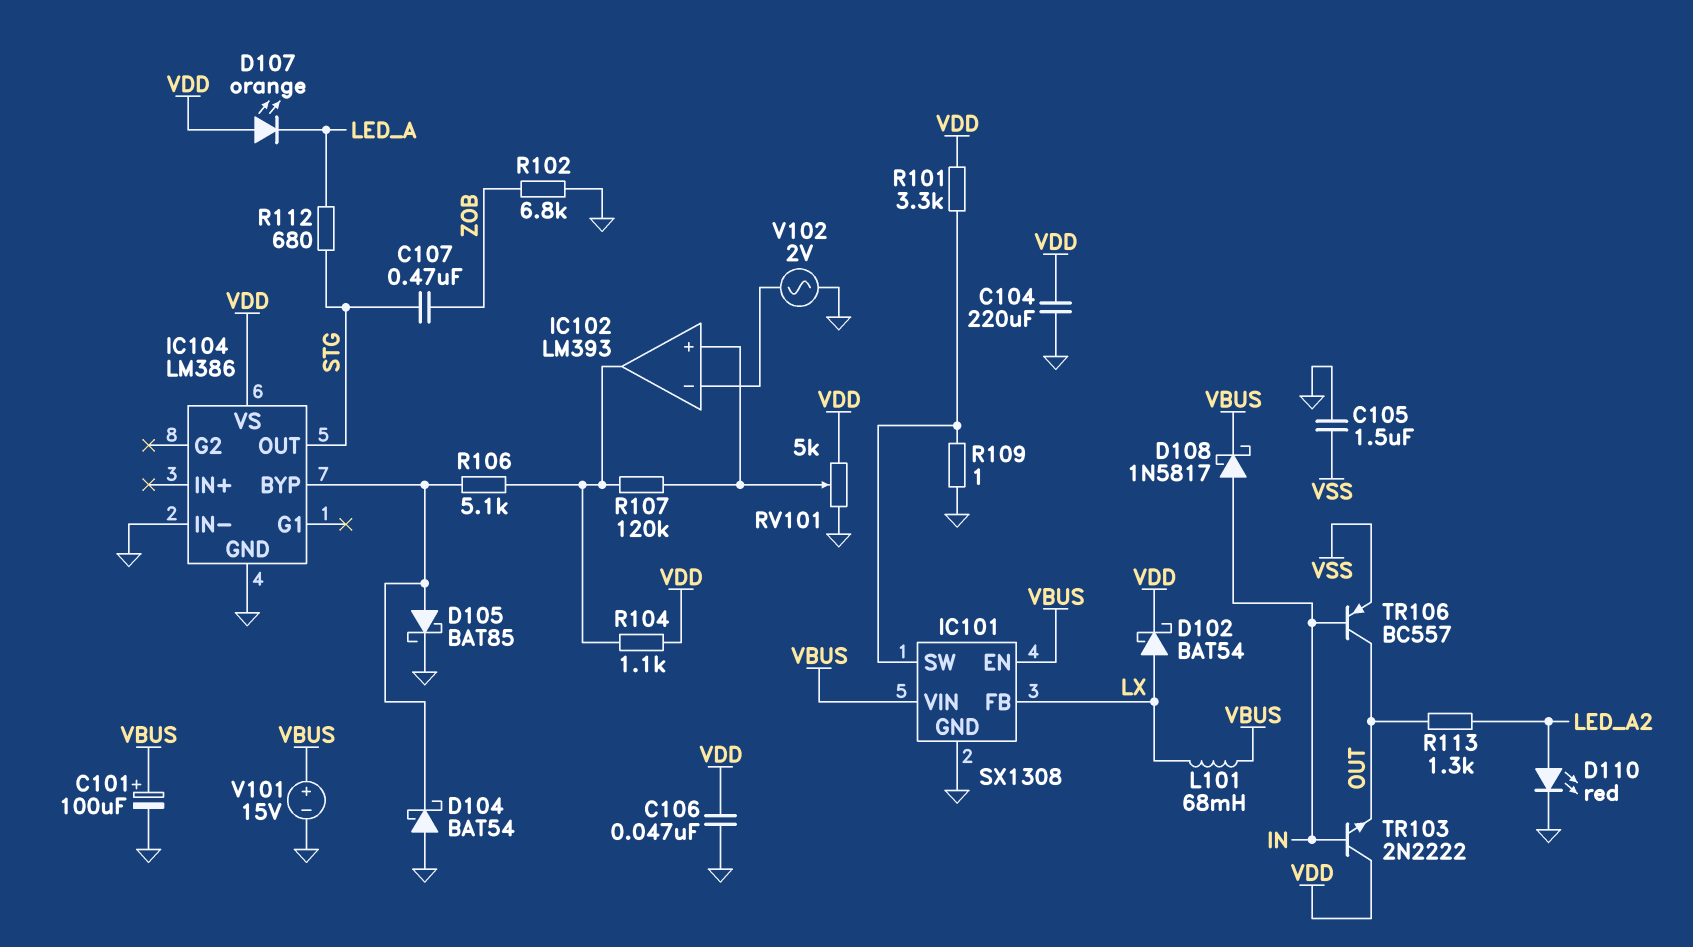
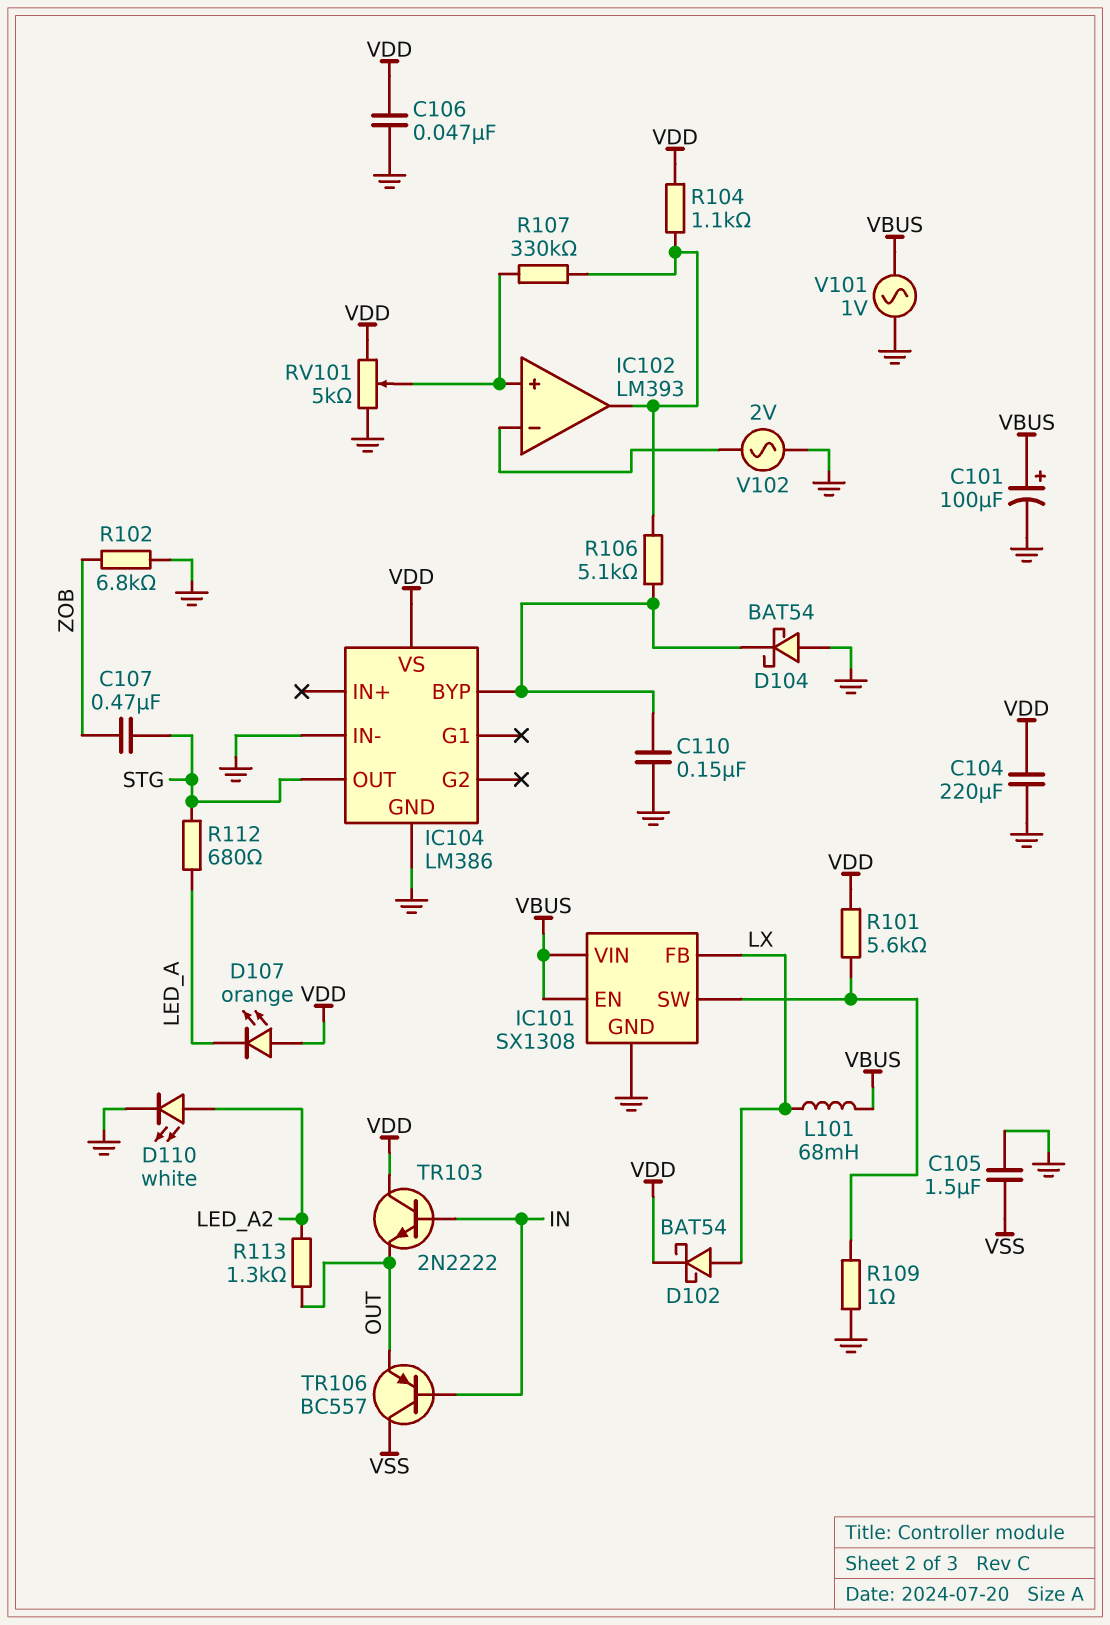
C110: none -> 150nF (GND, IC104/BYP)
D105: schottky BAT85 (A IC104/BYP, K GND) -> none
D108: schottky 1N5817 (A IN, K VBUS) -> none
D110: LED red (A LED_A2, K GND) -> LED white (A LED_A2, K GND)
R101: 3.3k (IC101/SW, VDD) -> 5.6k (IC101/SW, VDD)
R107: 120k (IC102/in+, IC102/out) -> 330k (IC102/in+, IC102/out)
TR106: PNP BC557 (B IN, C OUT, E VSS) -> PNP BC557 (B IN, C VSS, E OUT)
V101: 15V (plus VBUS, minus GND) -> AC 1V (GND, VBUS)

